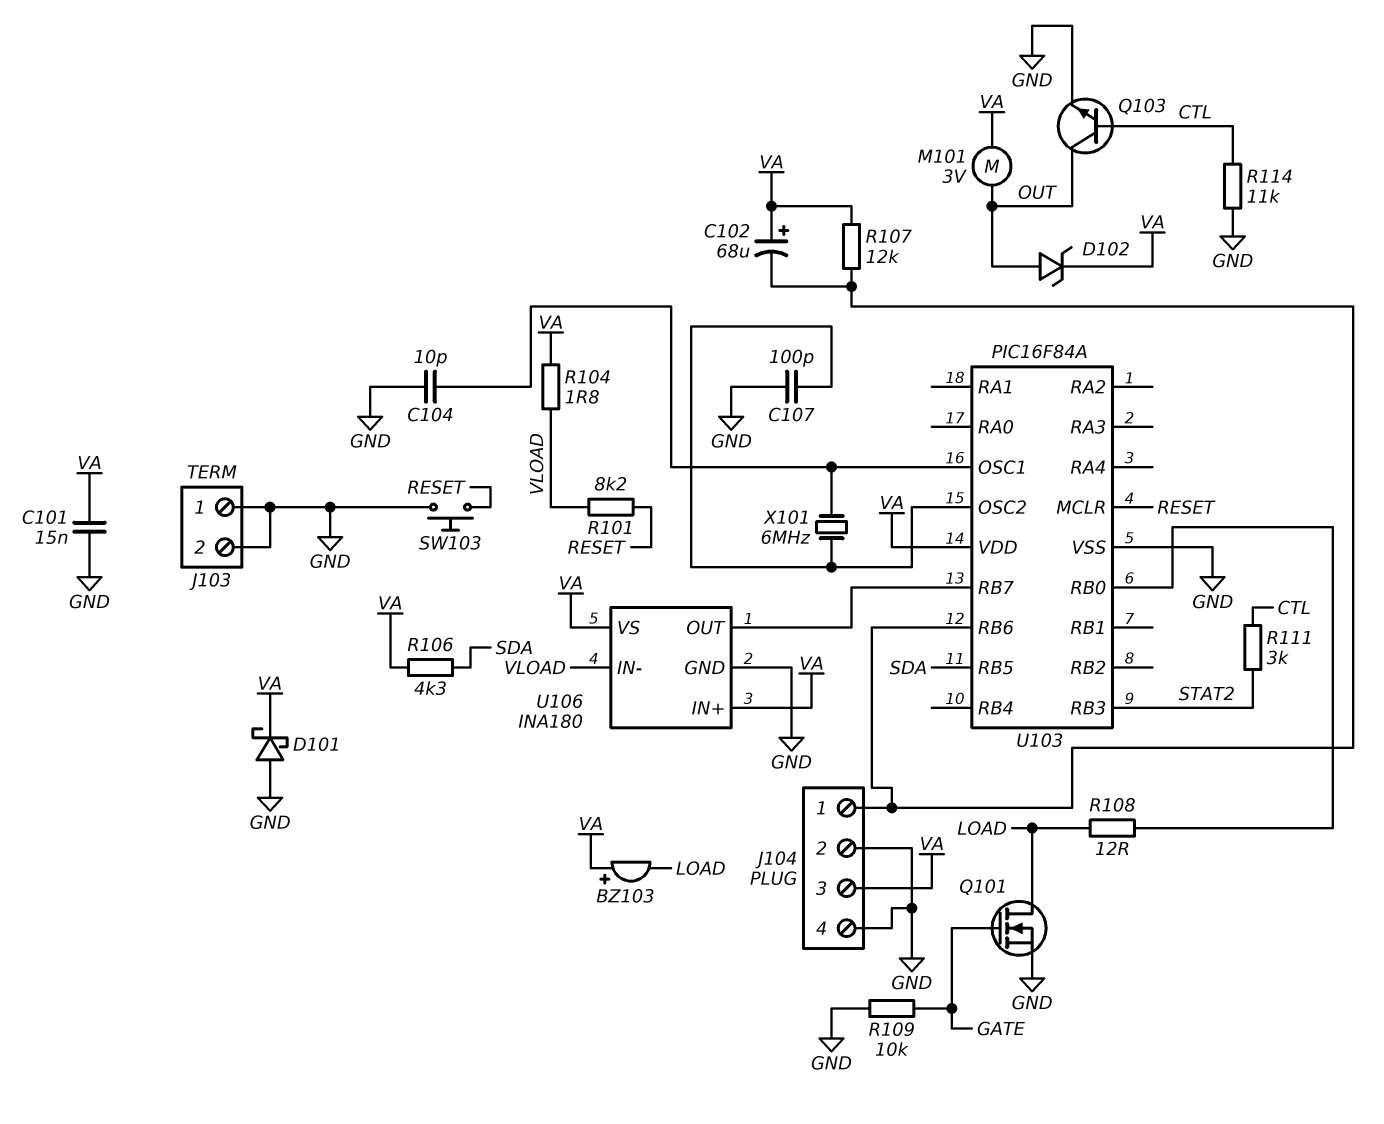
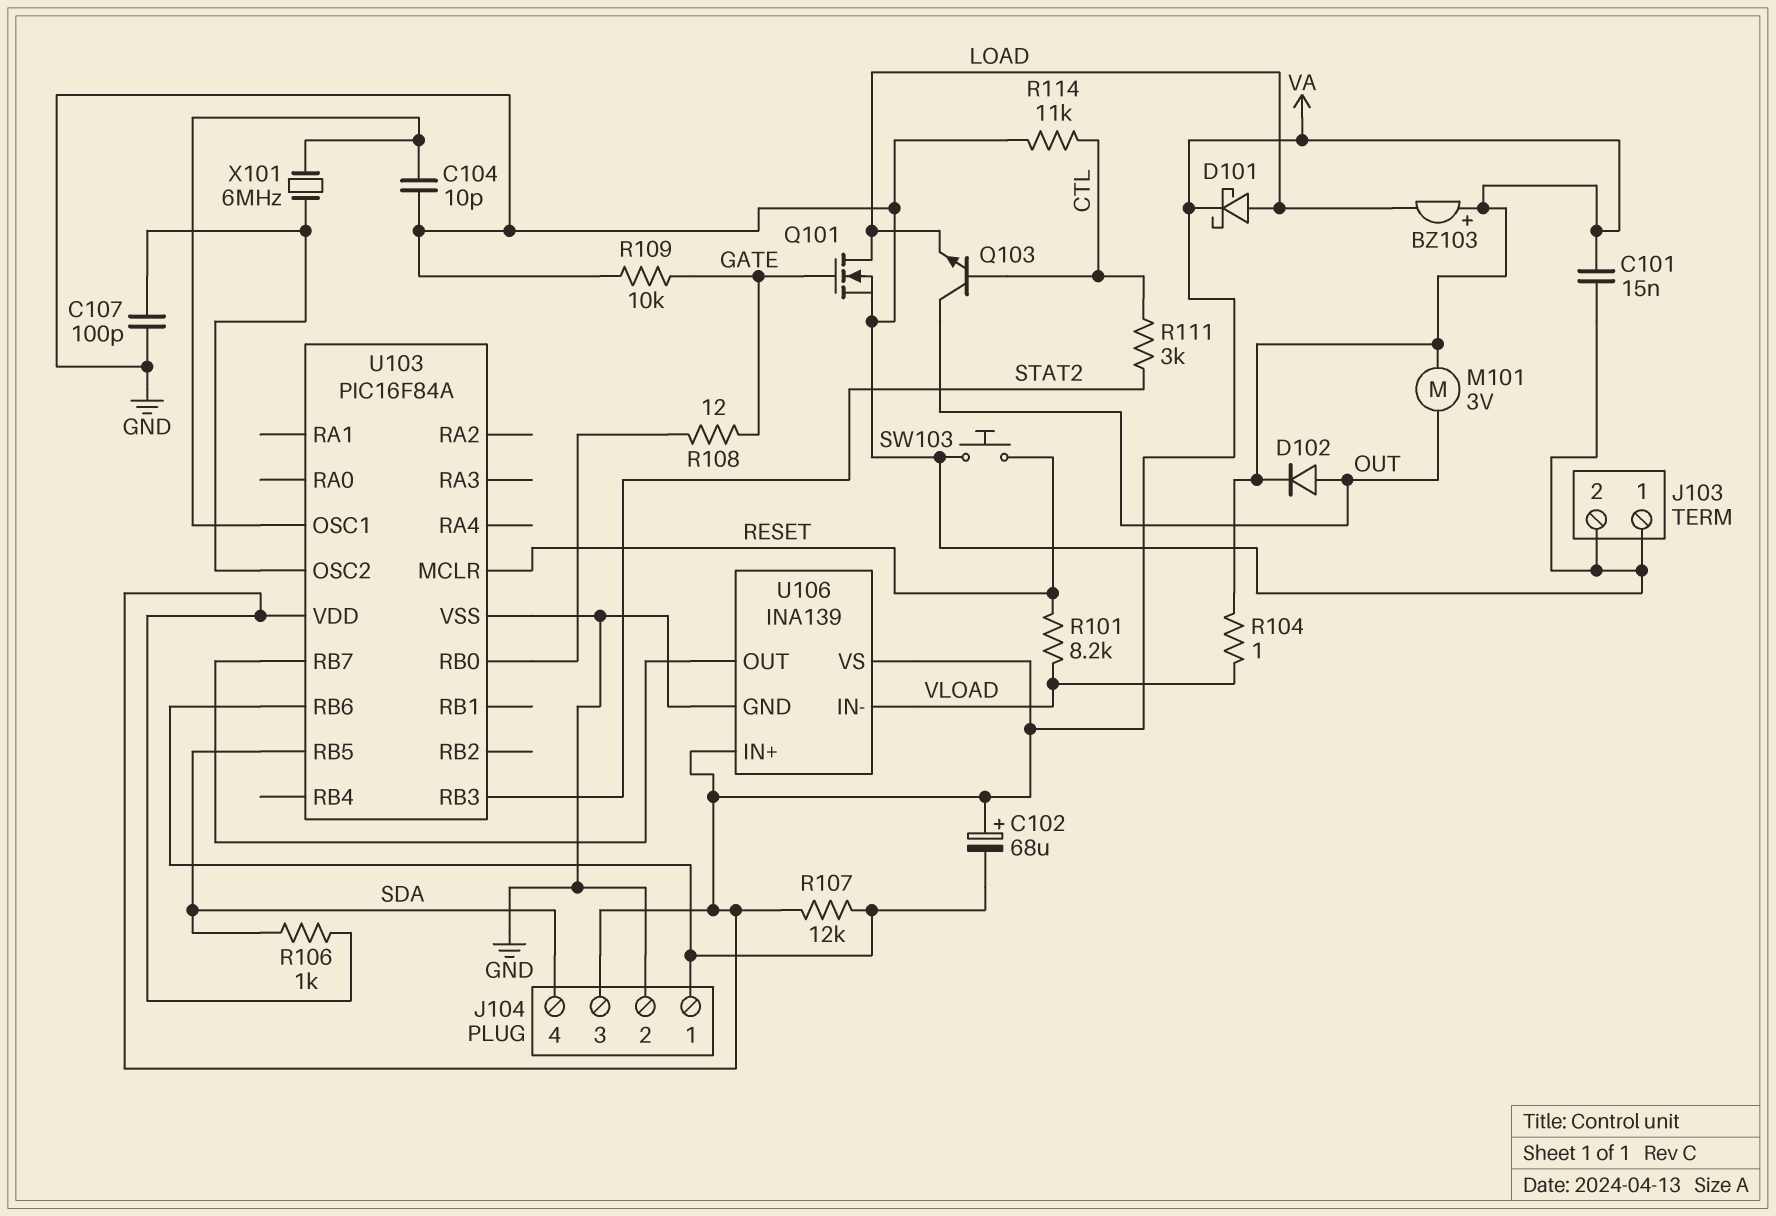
D101: schottky (A GND, K VA) -> schottky (A LOAD, K VA)
D102: zener (A OUT, K VA) -> diode (A OUT, K VA)
J104 pin 4: GND -> SDA
Q103: NPN (B CTL, C OUT, E GND) -> NPN (B CTL, C OUT, E LOAD)
R104: 1.8 (VA, VLOAD) -> 1 (VA, VLOAD)
R106: 4.3k (SDA, VA) -> 1k (SDA, VA)
R108: 12 (LOAD, U103/RB0) -> 12 (GATE, U103/RB0)
U106: INA180 -> INA139

